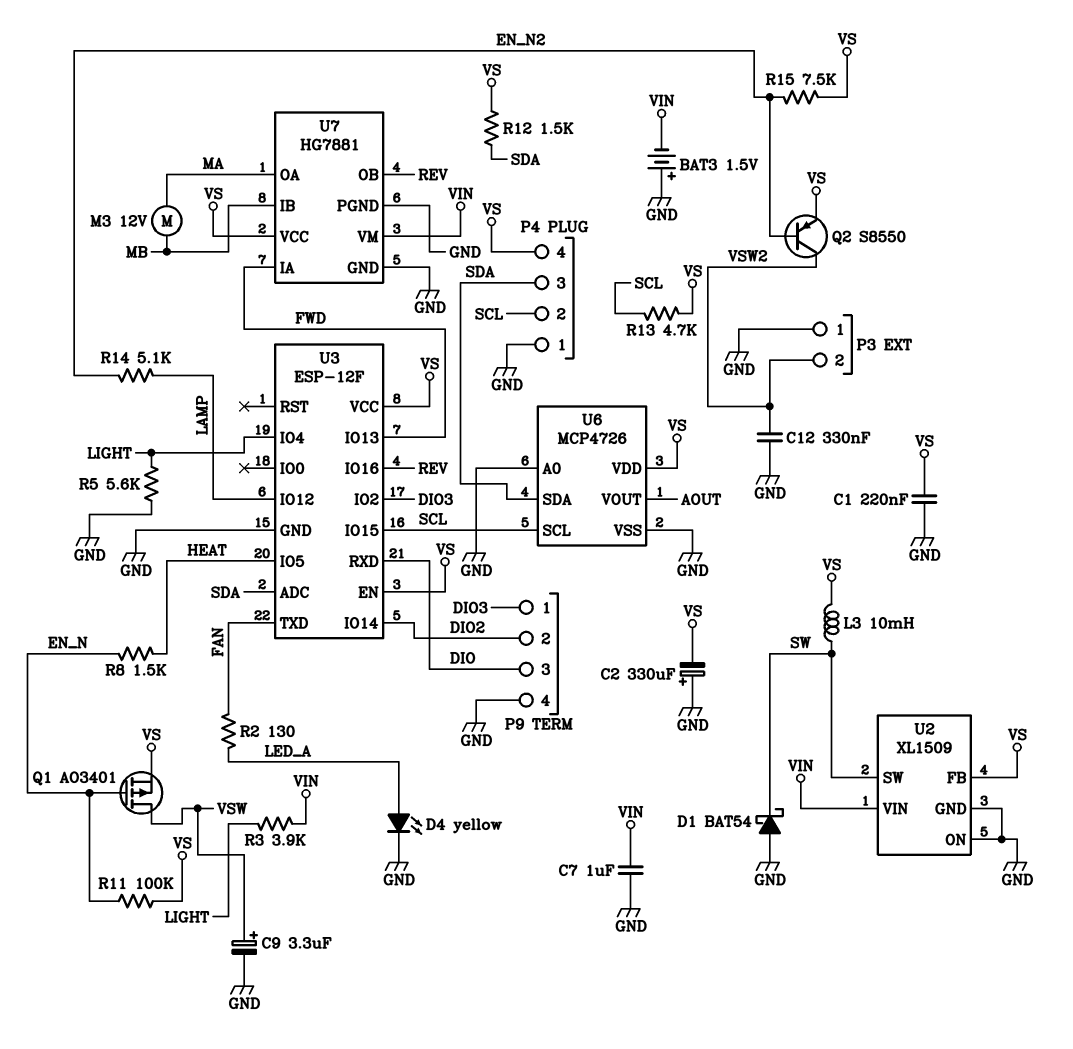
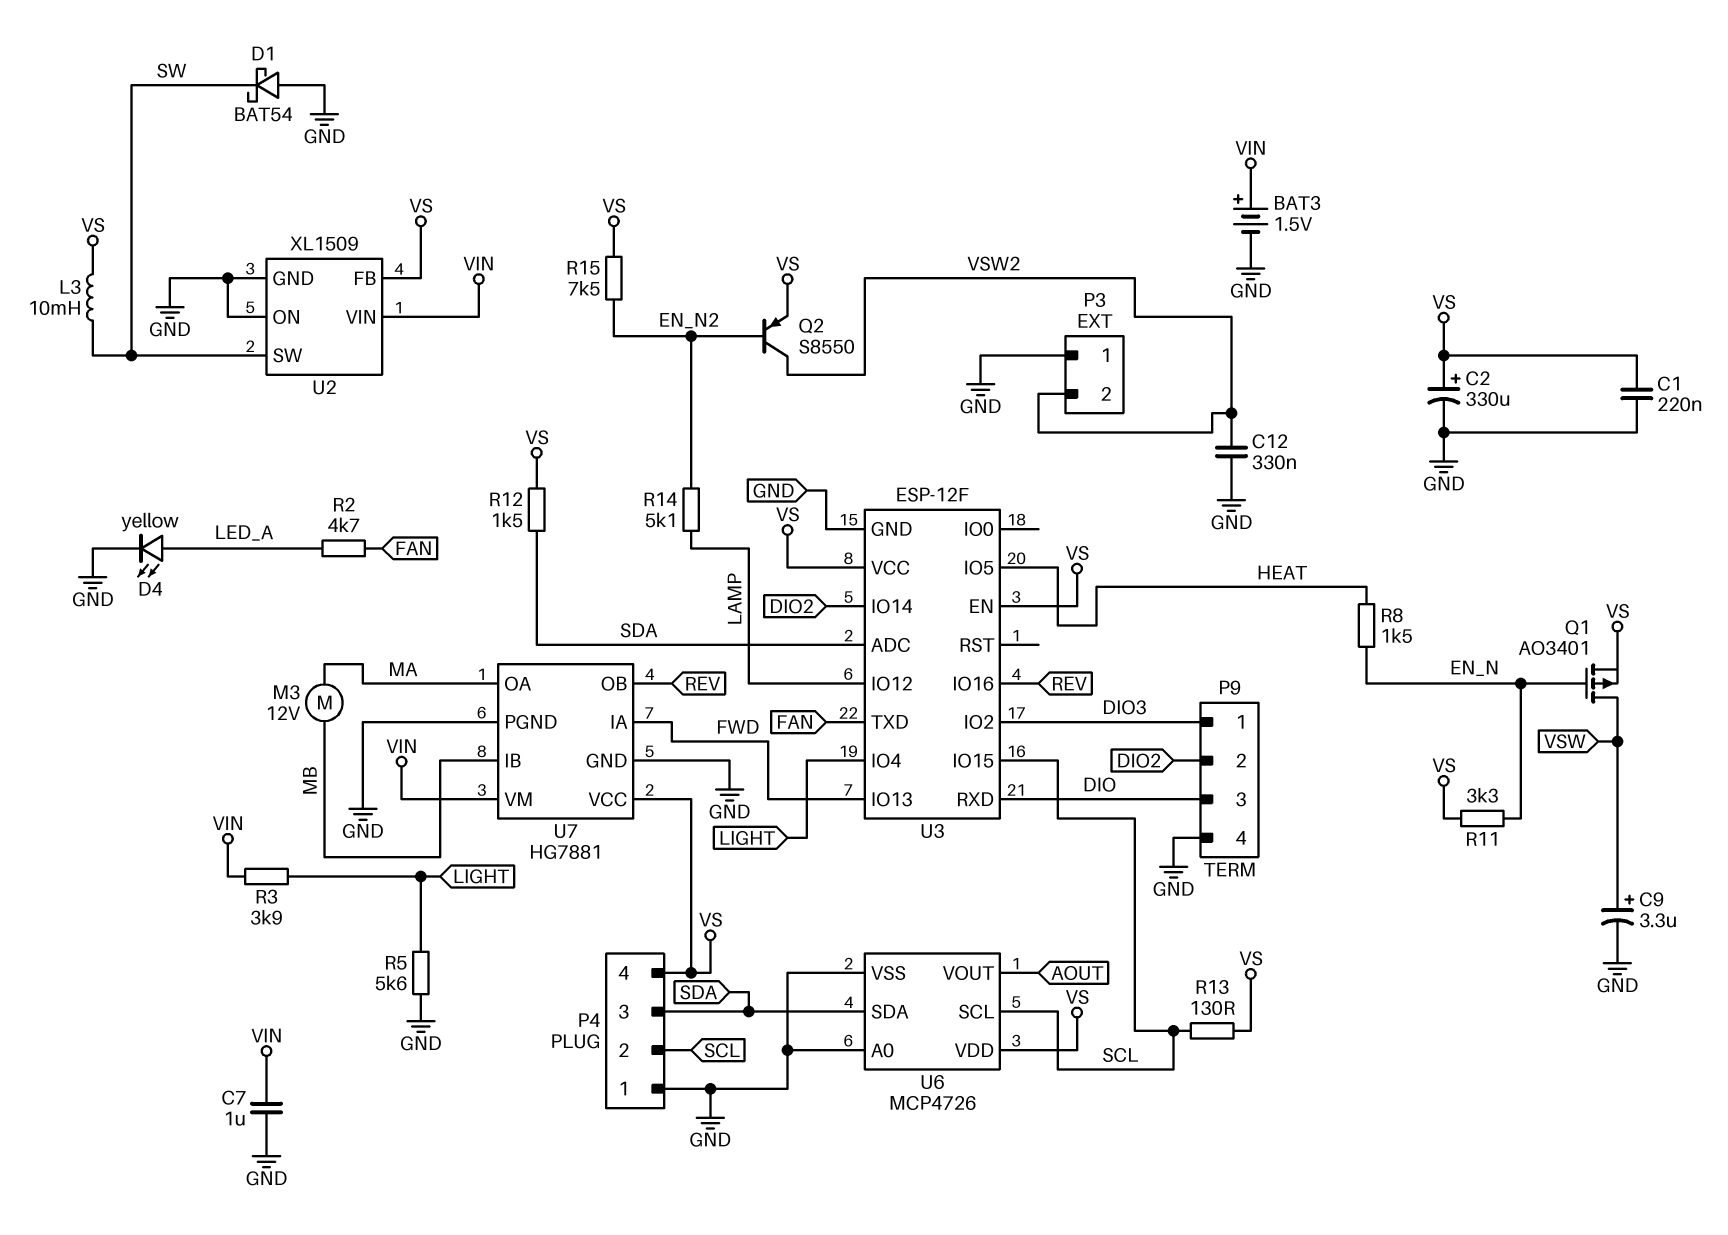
BAT3: 1.5V (plus GND, minus VIN) -> 1.5V (plus VIN, minus GND)
C2: 330uF (plus GND, minus VS) -> 330uF (plus VS, minus GND)
R2: 130 (FAN, LED_A) -> 4.7k (FAN, LED_A)
R11: 100k (EN_N, VS) -> 3.3k (EN_N, VS)
R13: 4.7k (SCL, VS) -> 130 (SCL, VS)

